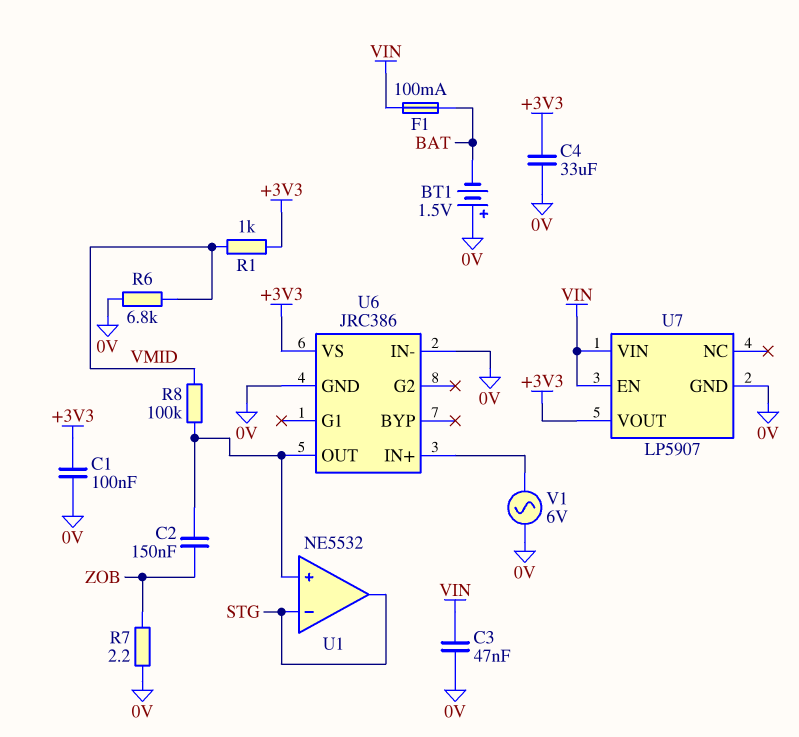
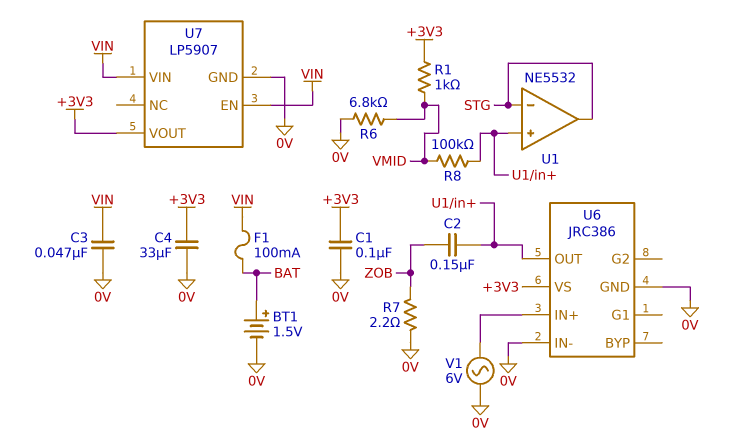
BT1: 1.5V (plus 0V, minus BAT) -> 1.5V (plus BAT, minus 0V)

